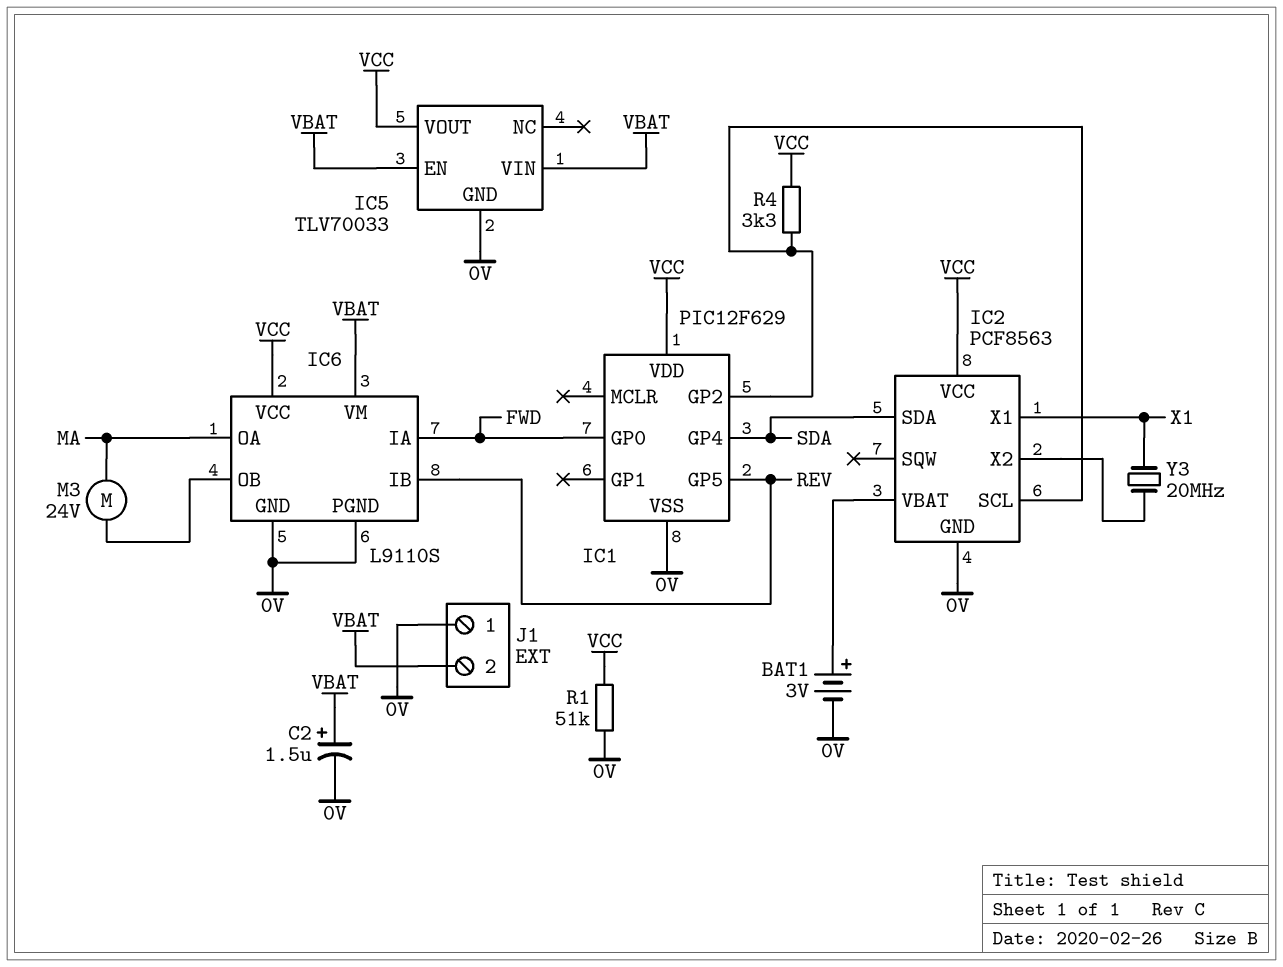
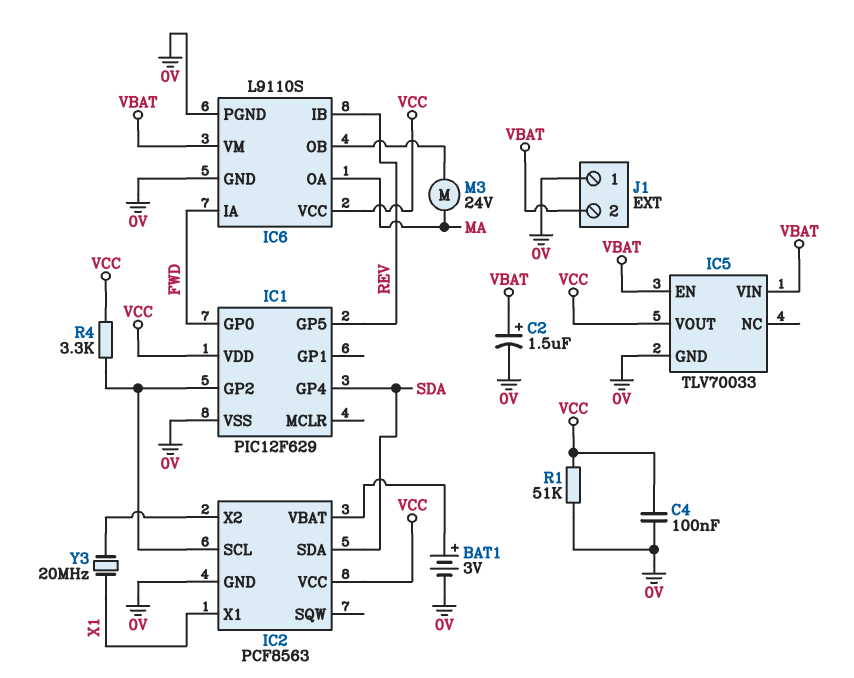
C4: none -> 100nF (0V, VCC)

